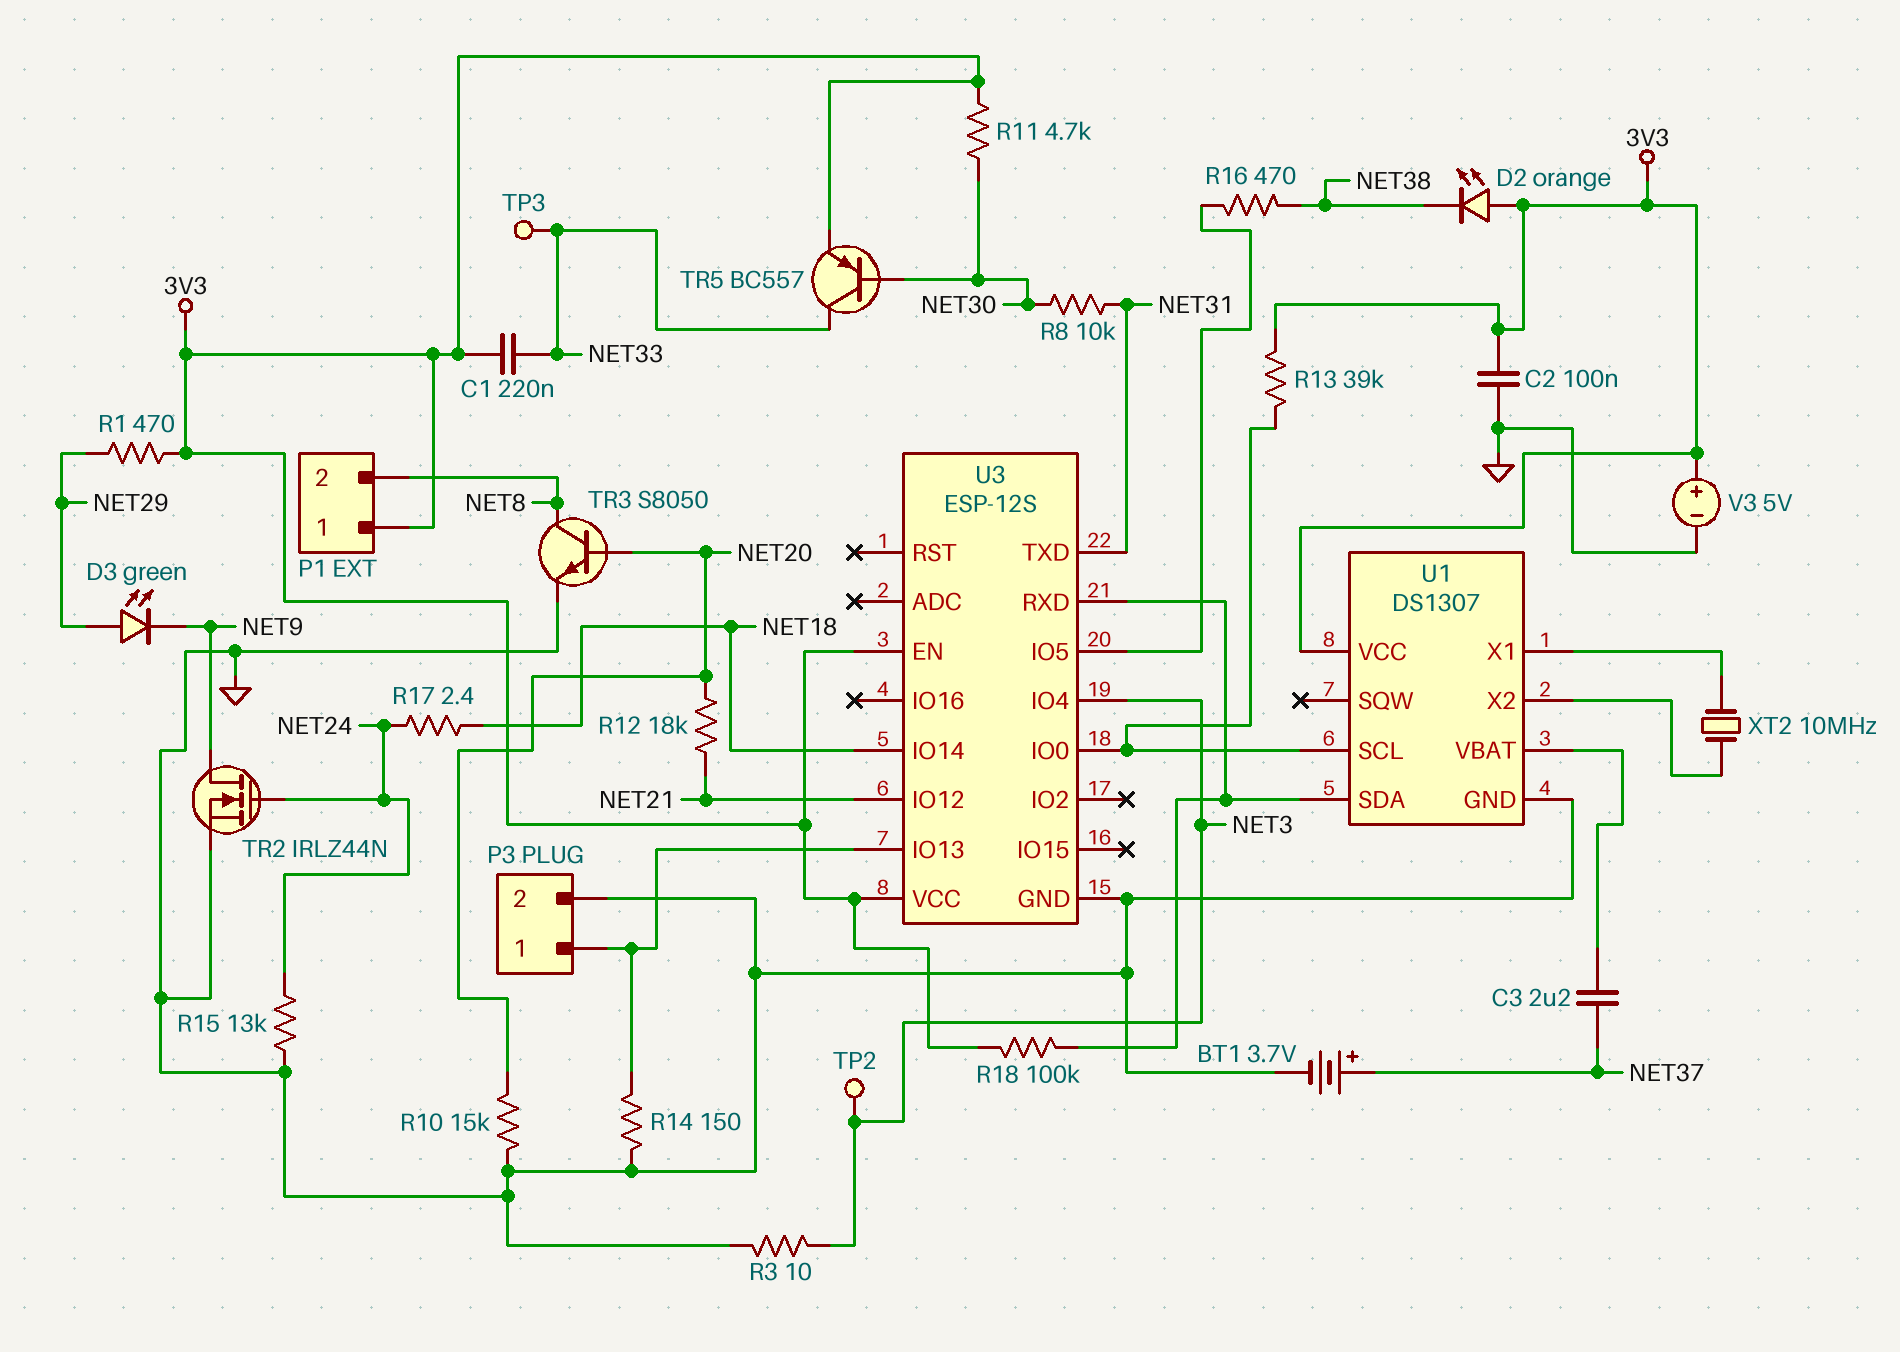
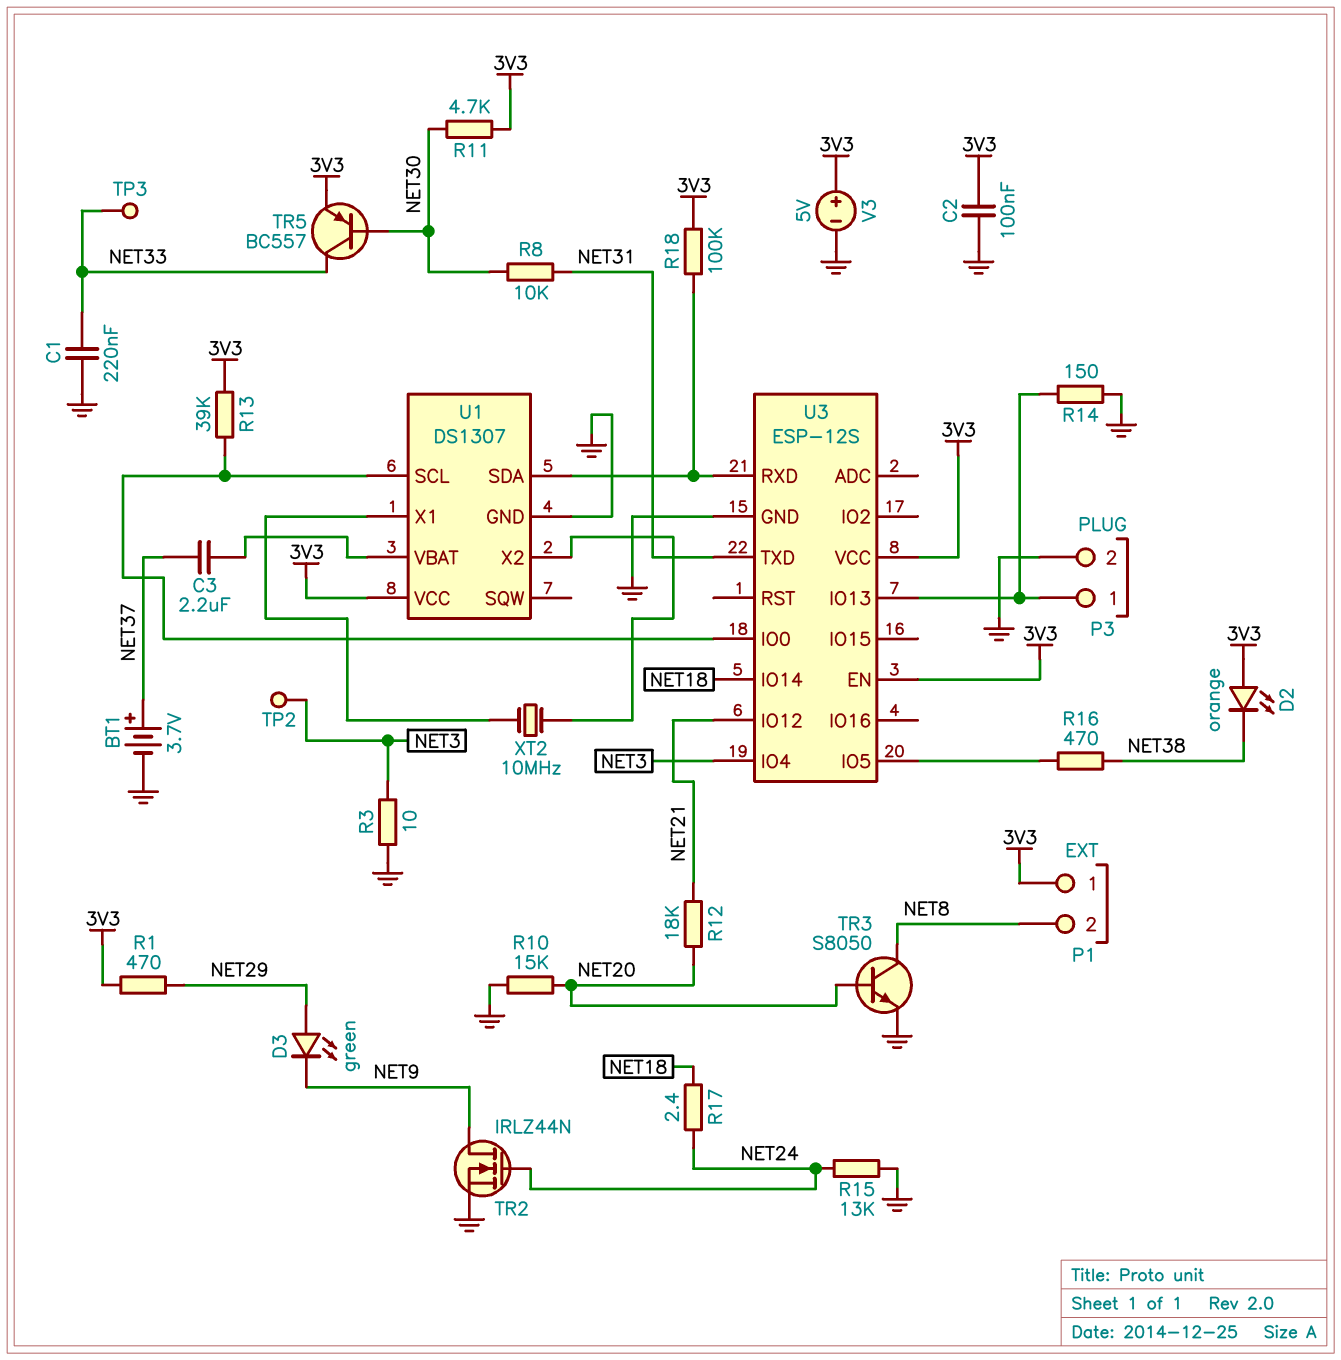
C1: 220nF (3V3, NET33) -> 220nF (GND, NET33)

